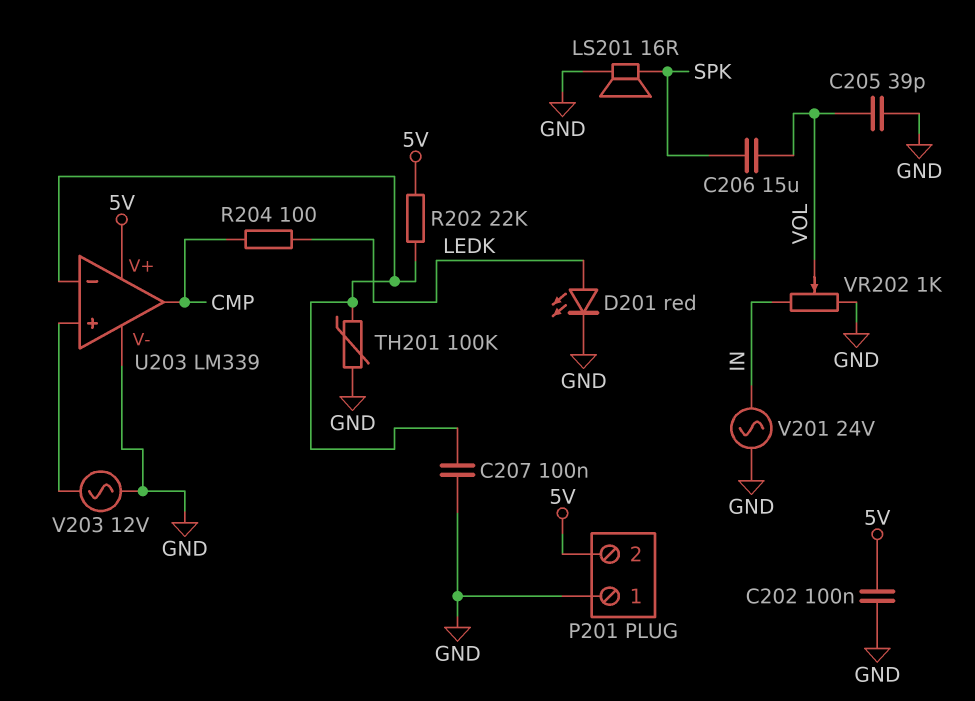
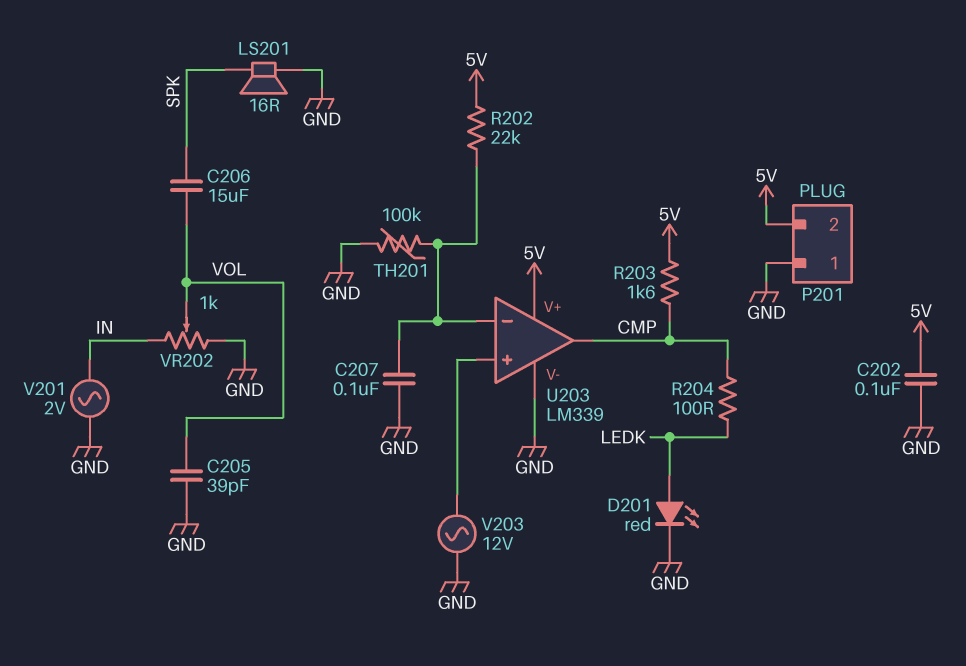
R203: none -> 1.6k (5V, CMP)
V201: AC 24V (GND, IN) -> AC 2V (GND, IN)

